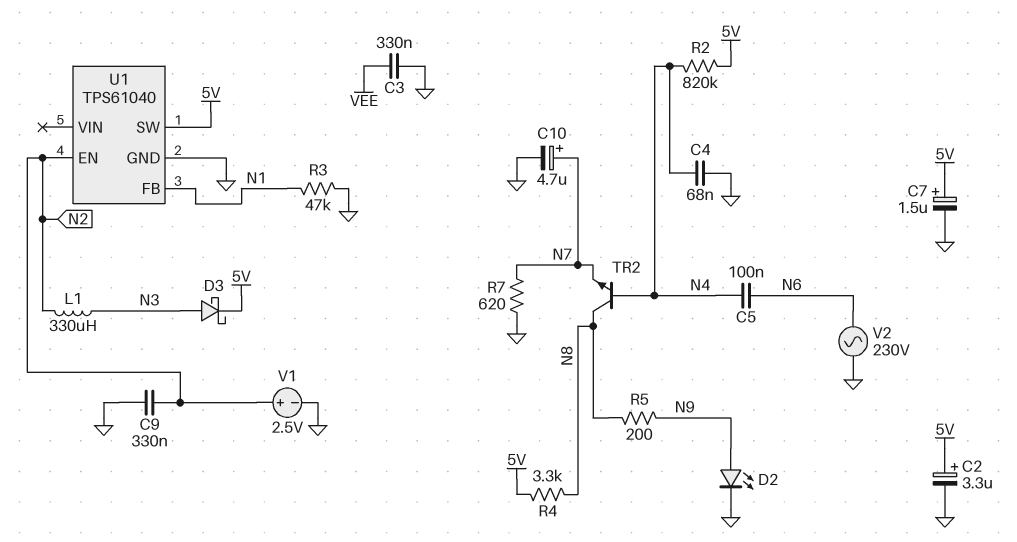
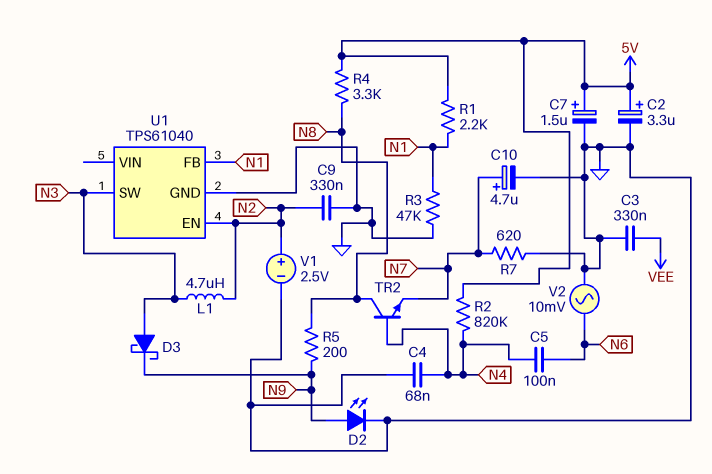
D3: schottky (A N3, K 5V) -> schottky (A N3, K N9)
L1: 330uH (N2, N3) -> 4.7uH (N2, N3)
R1: none -> 2.2k (5V, N1)
U1 pin SW: 5V -> N3
V2: AC 230V (GND, N6) -> AC 10mV (GND, N6)

